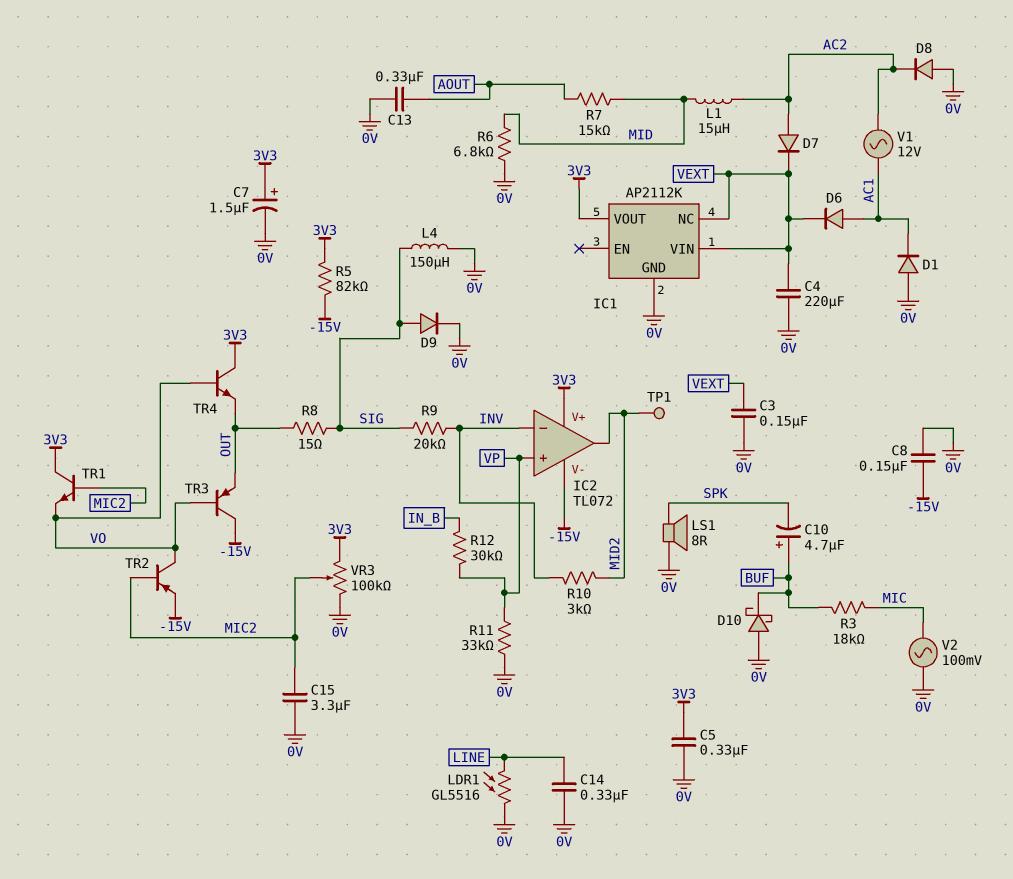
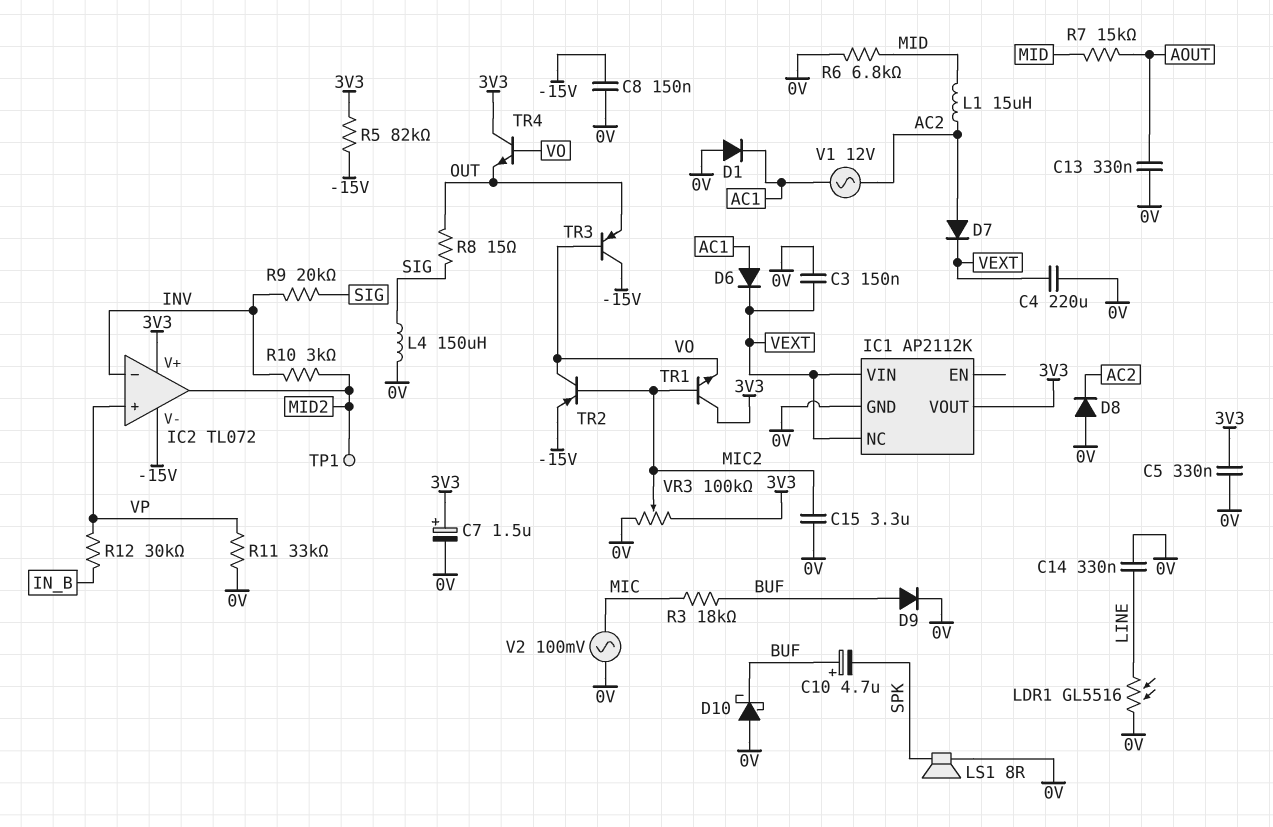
D9: diode (A SIG, K 0V) -> diode (A BUF, K 0V)

